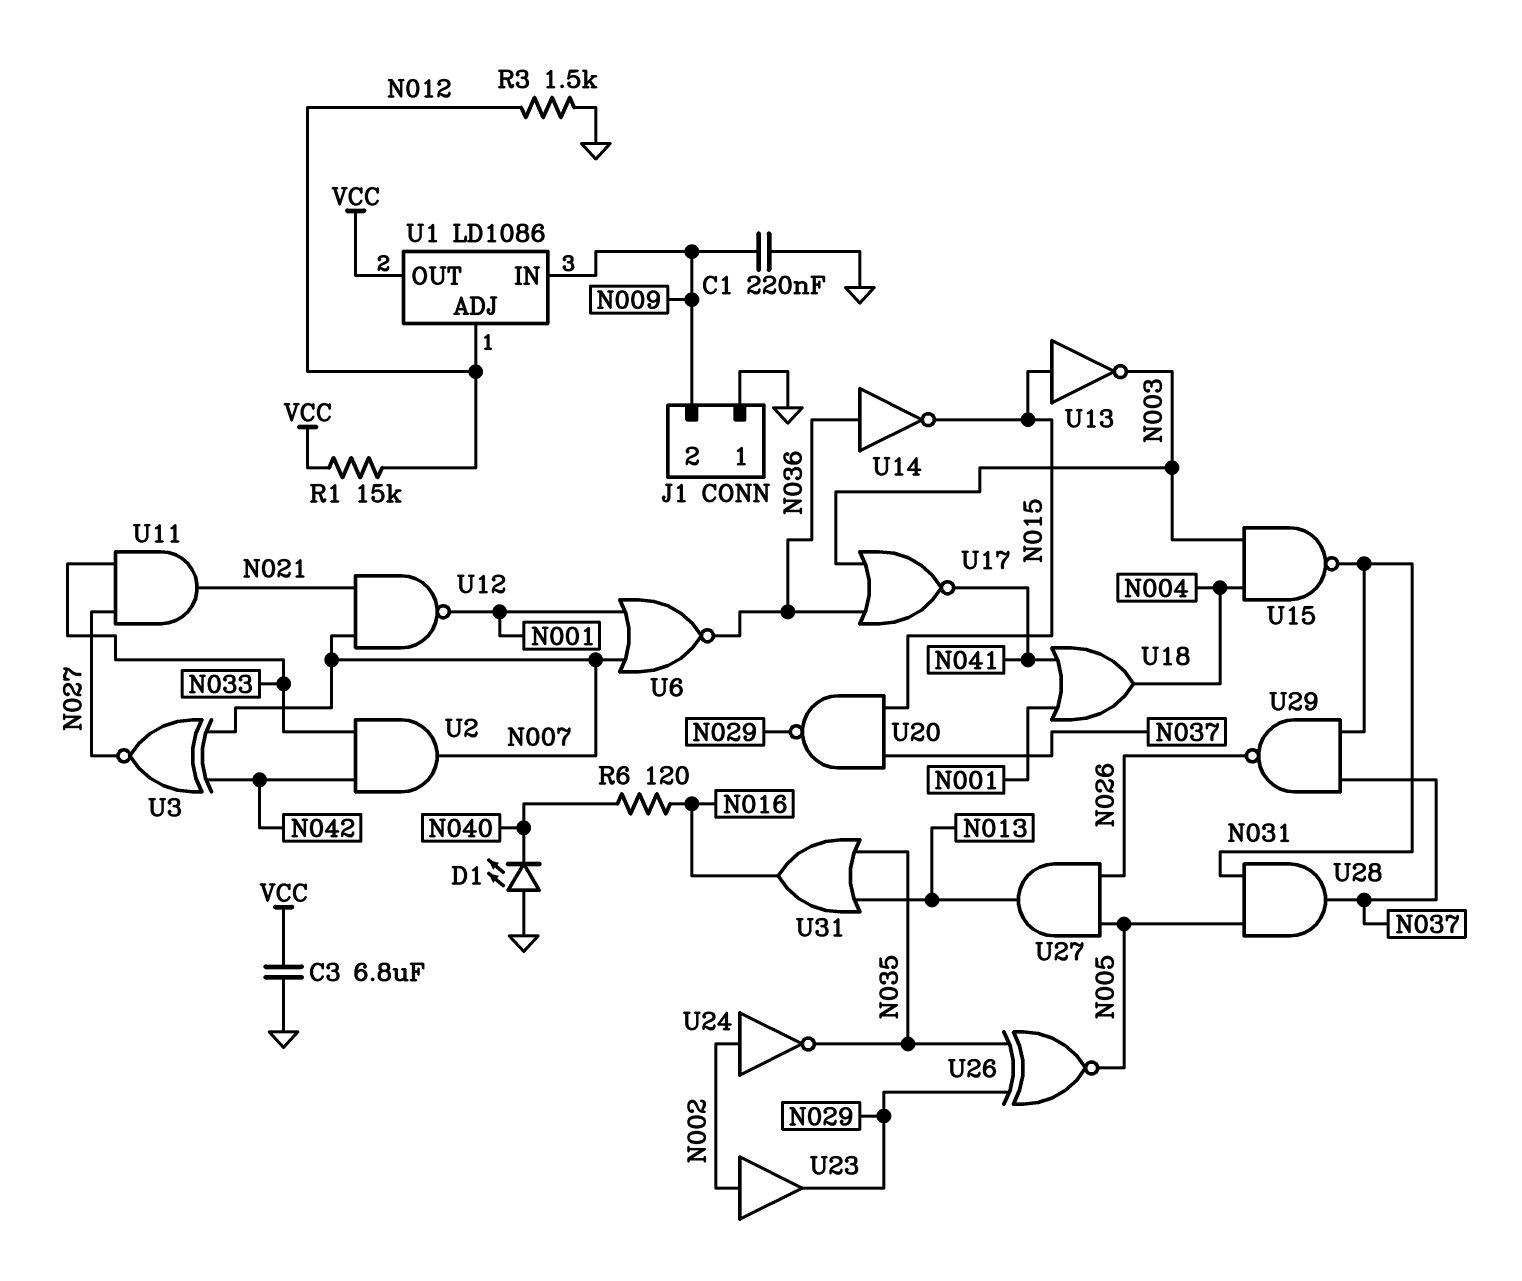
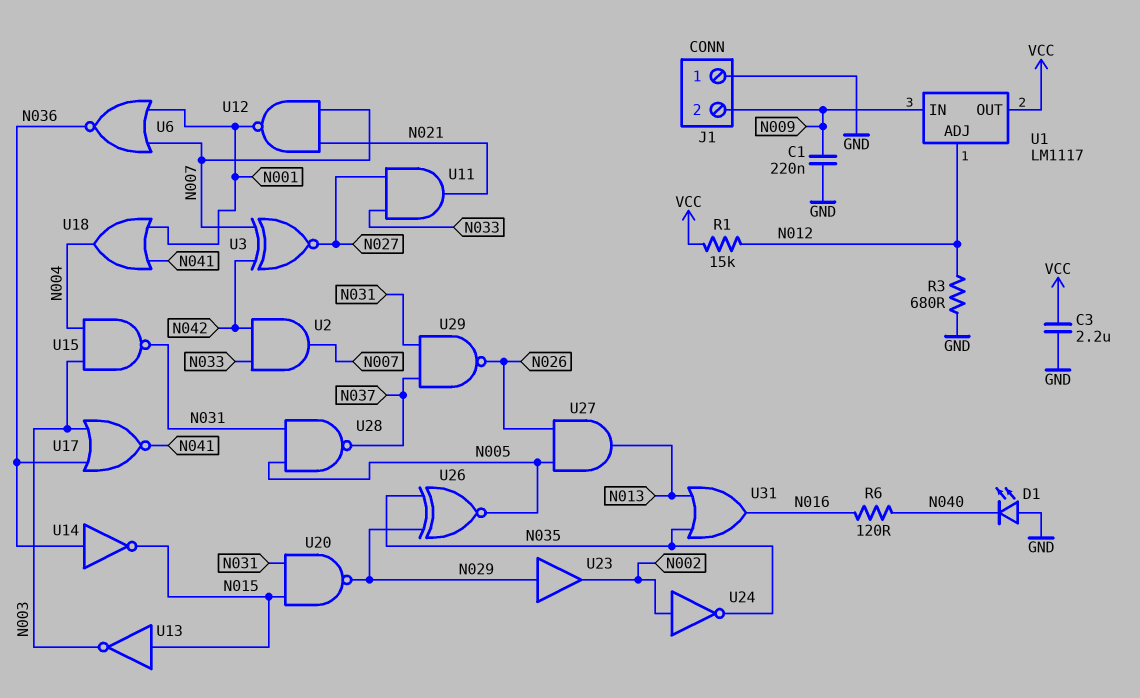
C3: 6.8uF (GND, VCC) -> 2.2uF (GND, VCC)
R3: 1.5k (GND, N012) -> 680 (GND, N012)
U1: LD1086 -> LM1117
U20: NAND (in N015, in N037, out N029) -> NAND (in N015, in N031, out N029)
U23: buffer (in N002, out N029) -> buffer (in N029, out N002)
U28: AND (in N005, in N031, out N037) -> NAND (in N005, in N031, out N037)

